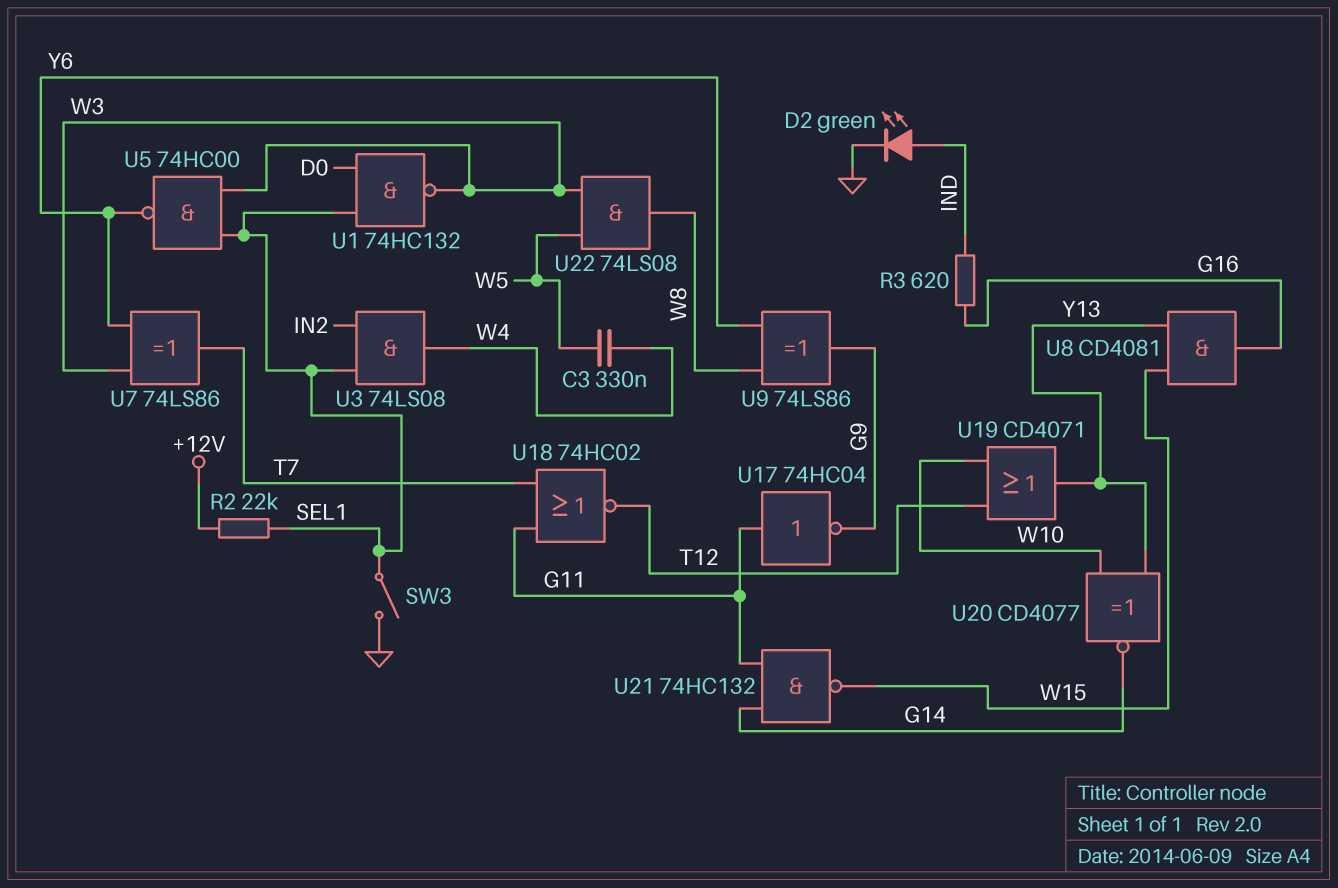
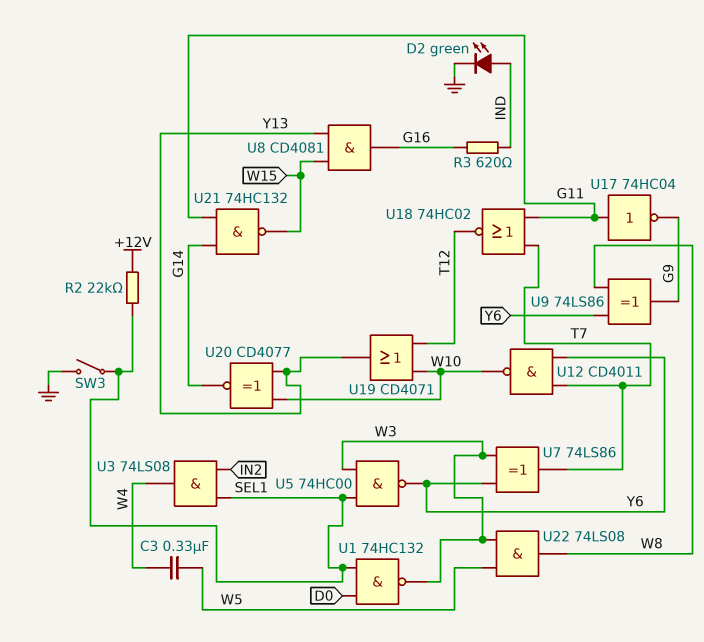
U12: none -> NAND CD4011 (in T7, in Y6, out W10)

